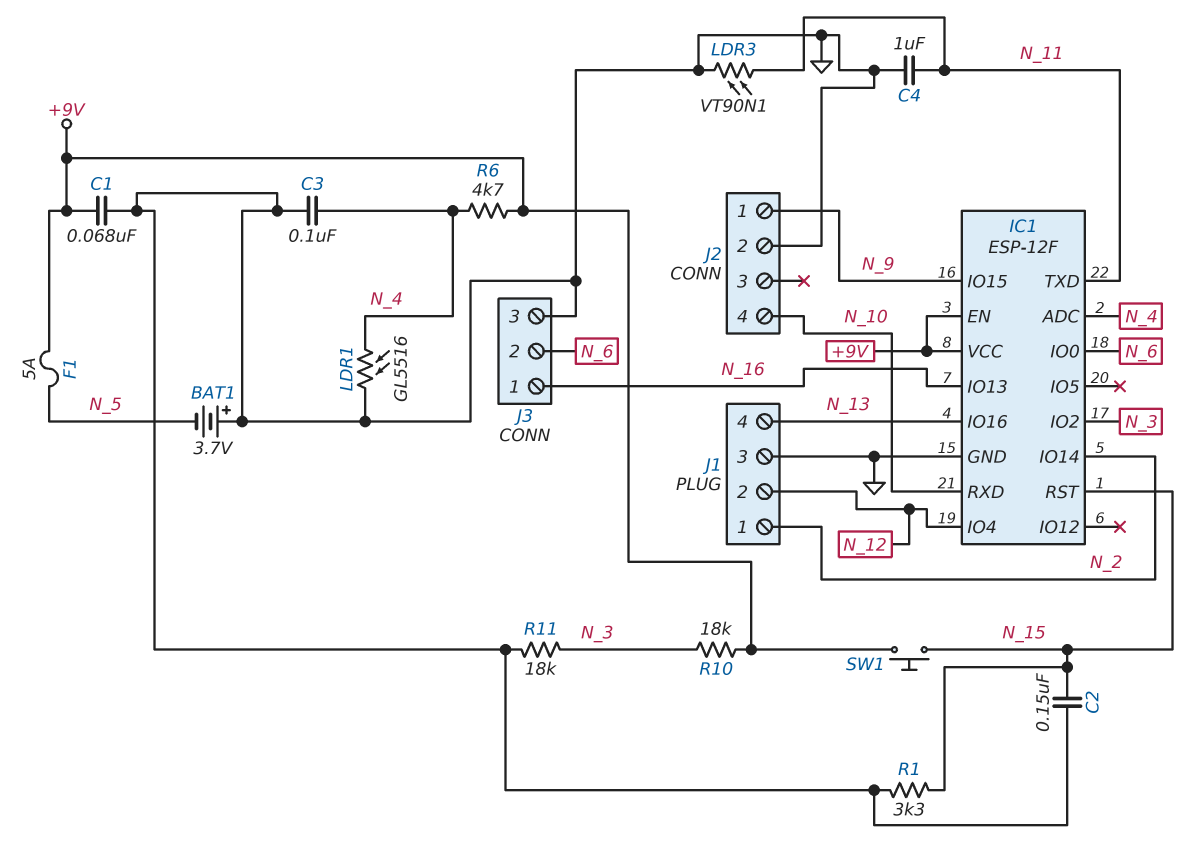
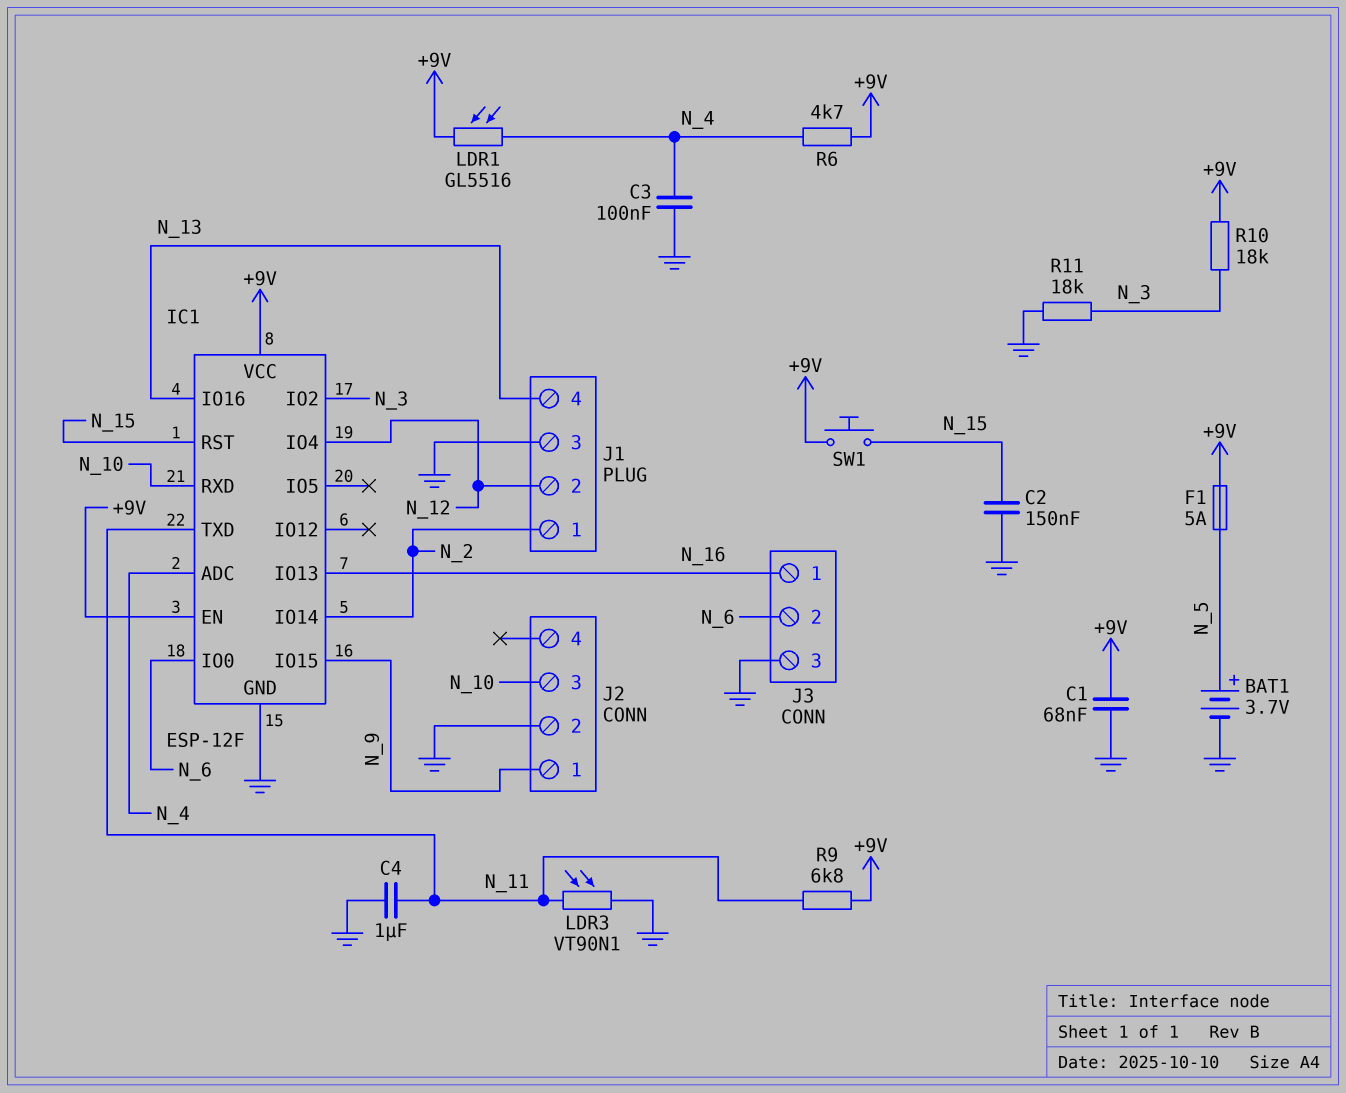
BAT1: 3.7V (plus GND, minus N_5) -> 3.7V (plus N_5, minus GND)
J2 pin 3: none -> N_10
J2 pin 4: N_10 -> none
LDR1: GL5516 (GND, N_4) -> GL5516 (+9V, N_4)
R1: 3.3k (GND, N_15) -> none
R9: none -> 6.8k (+9V, N_11)

